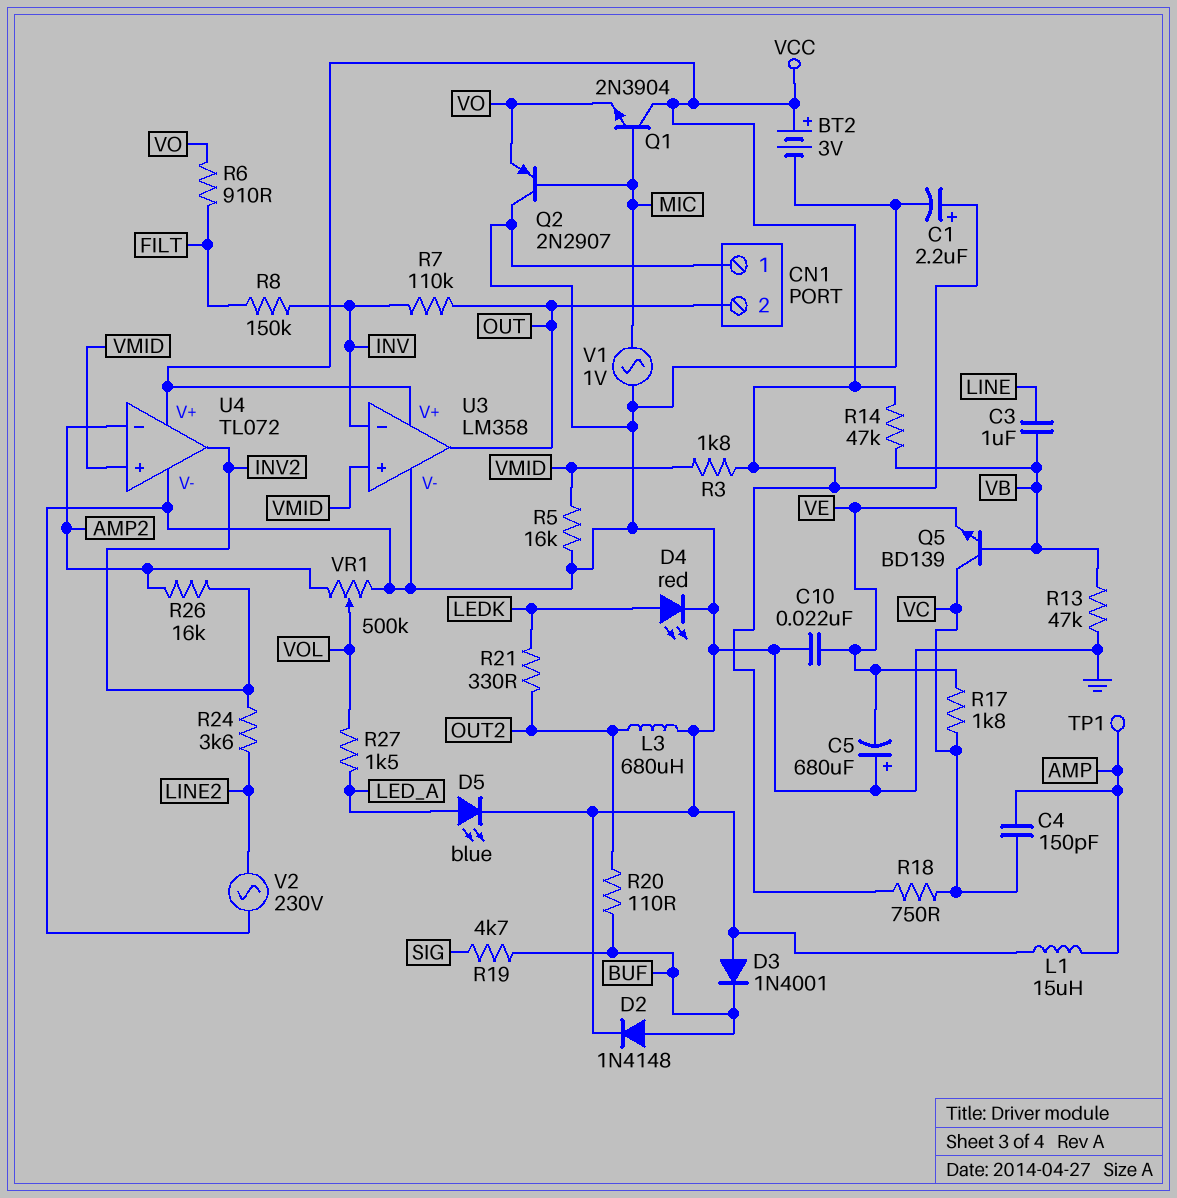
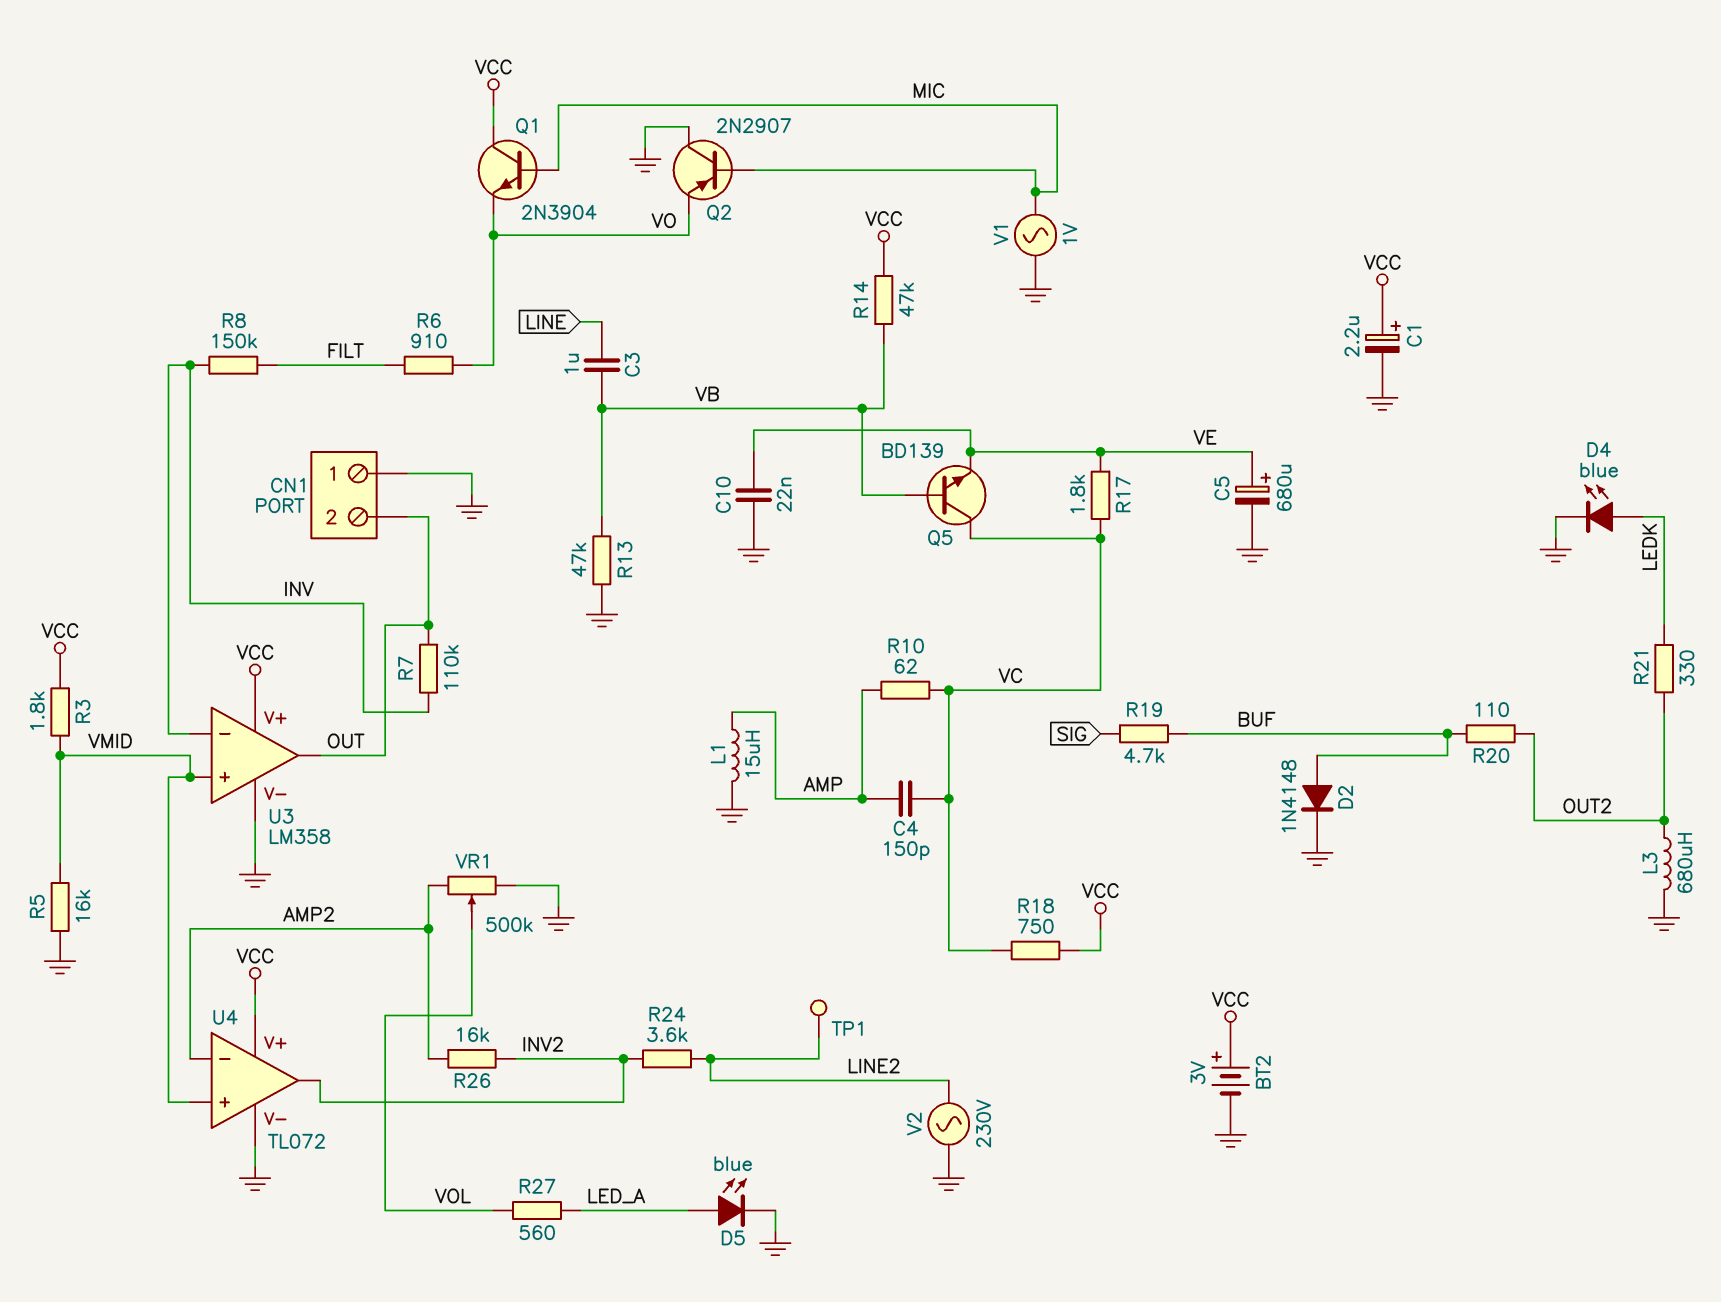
C5: 680uF (plus GND, minus VE) -> 680uF (plus VE, minus GND)
D3: diode 1N4001 (A GND, K BUF) -> none
D4: LED red (A LEDK, K GND) -> LED blue (A LEDK, K GND)
R10: none -> 62 (AMP, VC)
R27: 1.5k (LED_A, VOL) -> 560 (LED_A, VOL)
TP1: test point (AMP) -> test point (LINE2)

